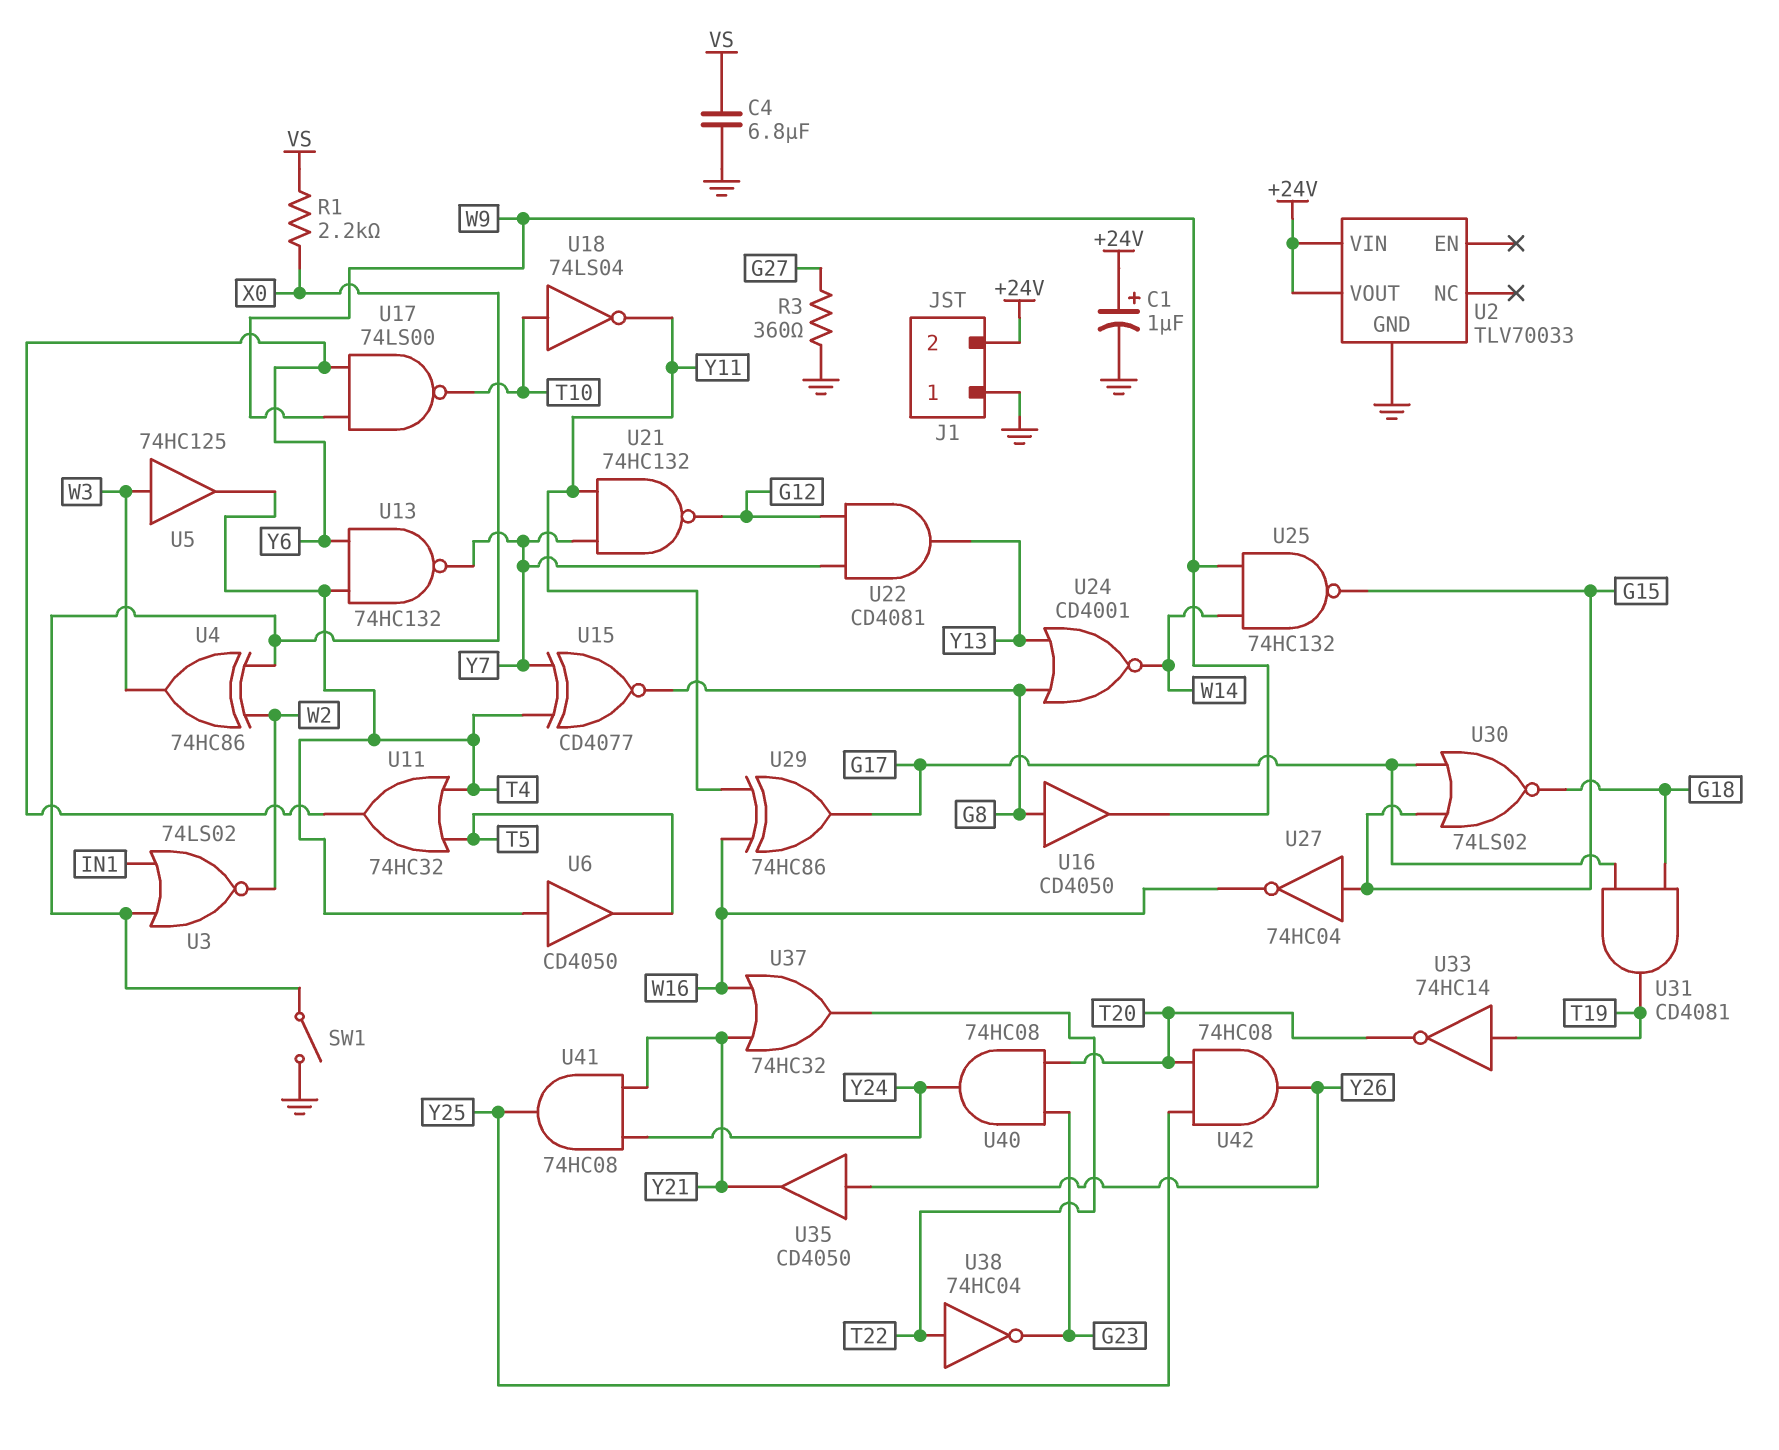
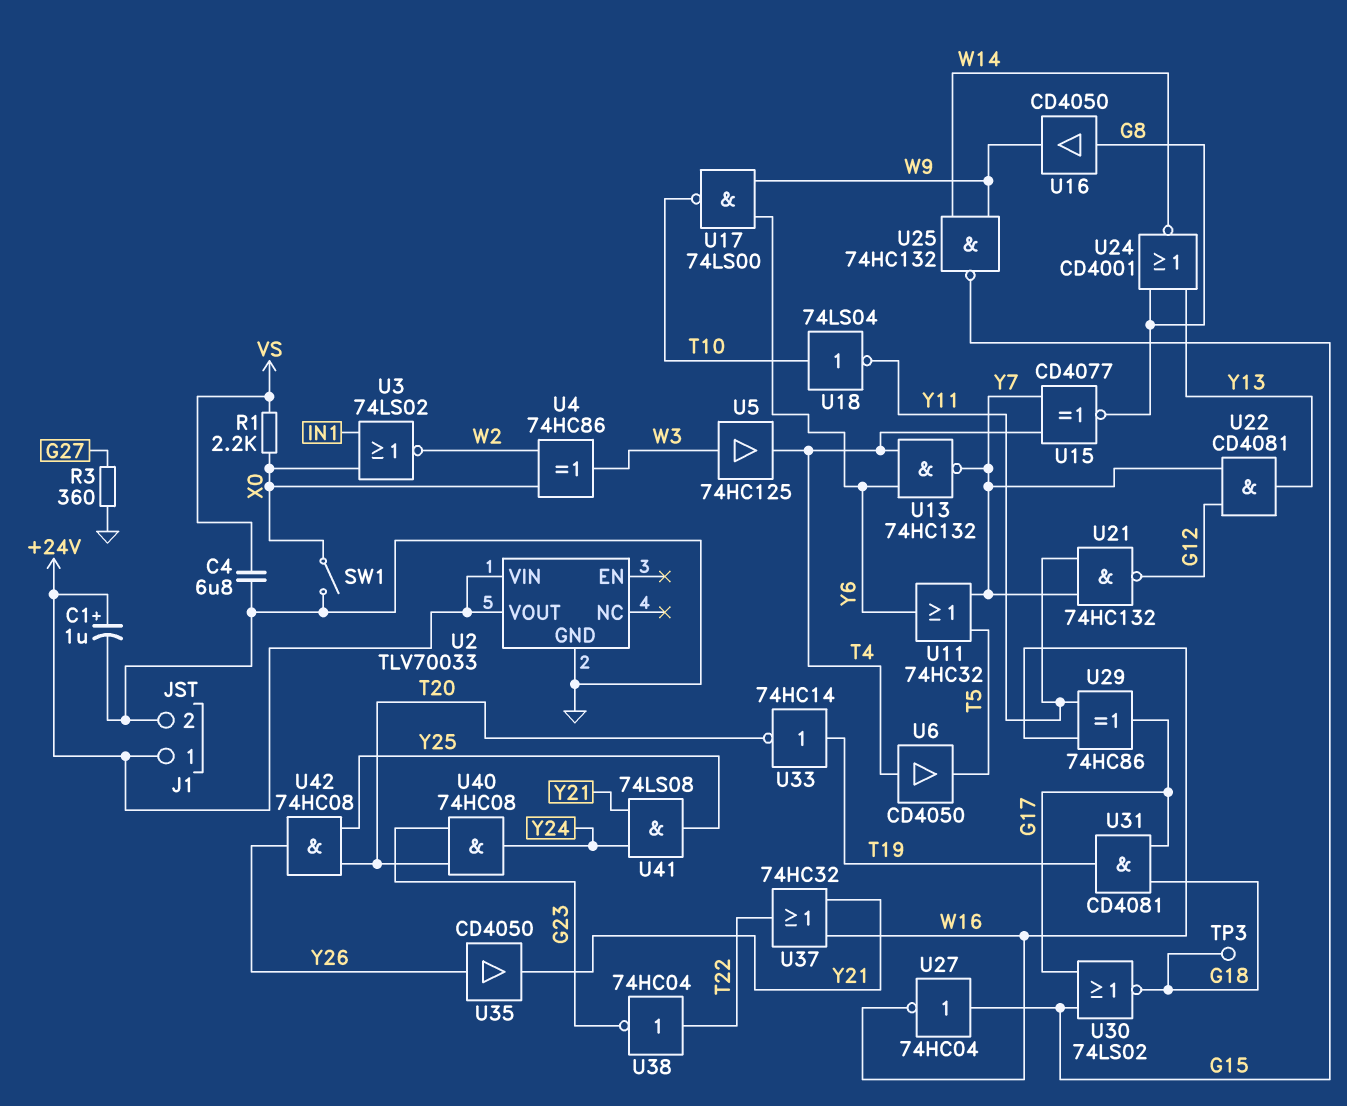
J1 pin 1: GND -> +24V
J1 pin 2: +24V -> GND
TP3: none -> test point (G18)
U11: OR 74HC32 (in T4, in T5, out Y6) -> OR 74HC32 (in T5, in Y7, out Y6)
U41: AND 74HC08 (in Y21, in Y24, out Y25) -> AND 74LS08 (in Y21, in Y24, out Y25)

